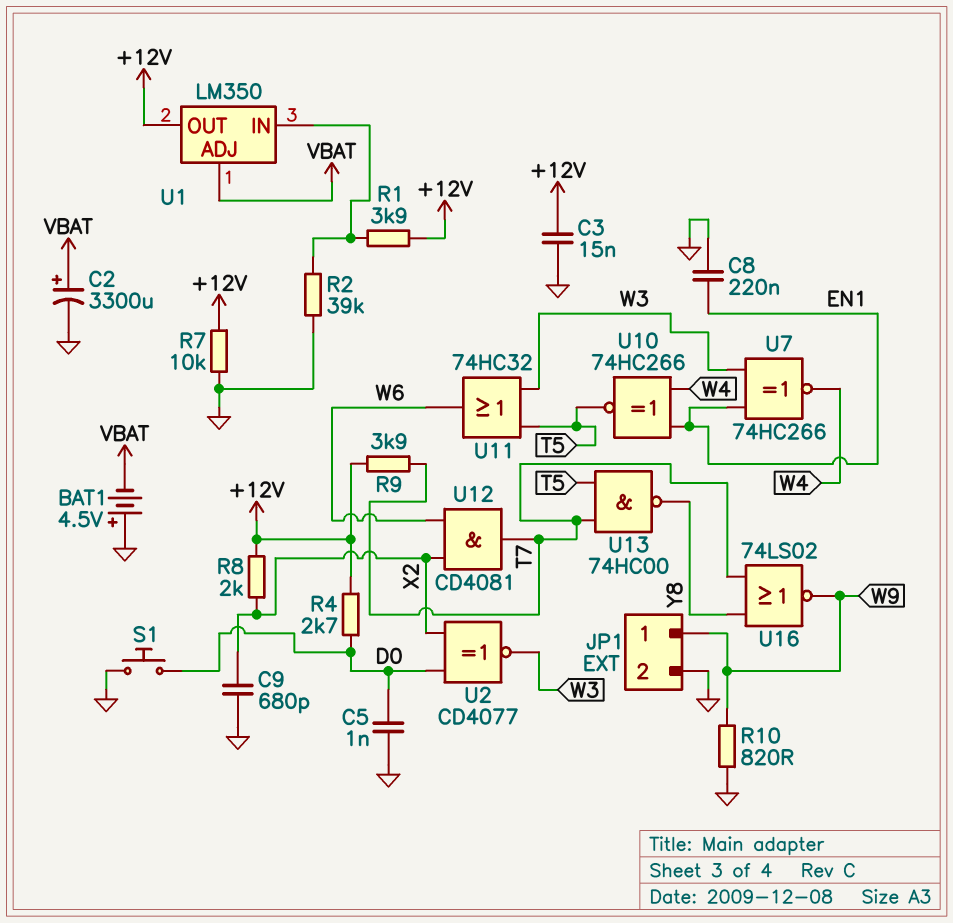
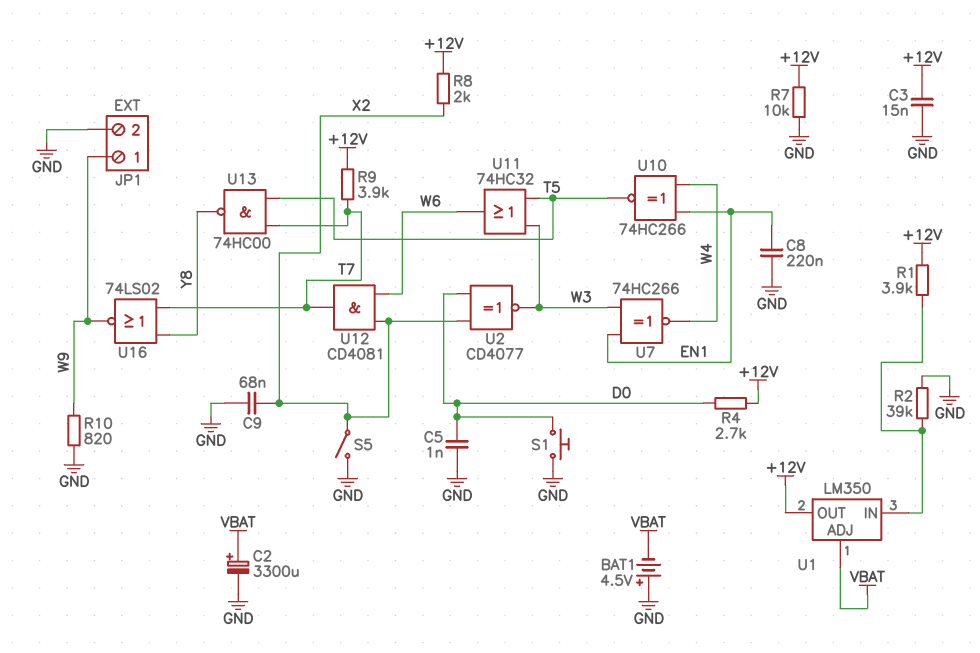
C9: 680pF (GND, X2) -> 68nF (GND, X2)
S5: none -> switch (GND, X2)

